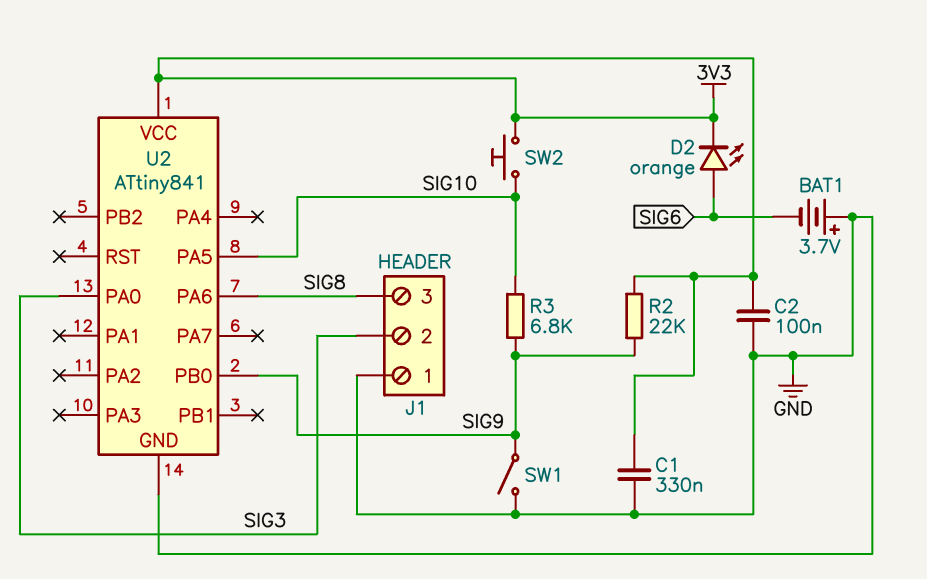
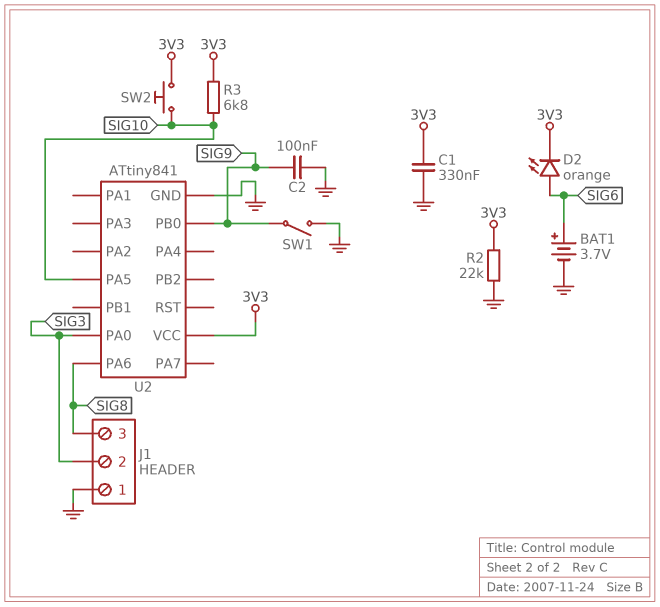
BAT1: 3.7V (plus GND, minus SIG6) -> 3.7V (plus SIG6, minus GND)
C2: 100nF (3V3, GND) -> 100nF (GND, SIG9)
R2: 22k (3V3, SIG9) -> 22k (3V3, GND)
R3: 6.8k (SIG9, SIG10) -> 6.8k (3V3, SIG10)

